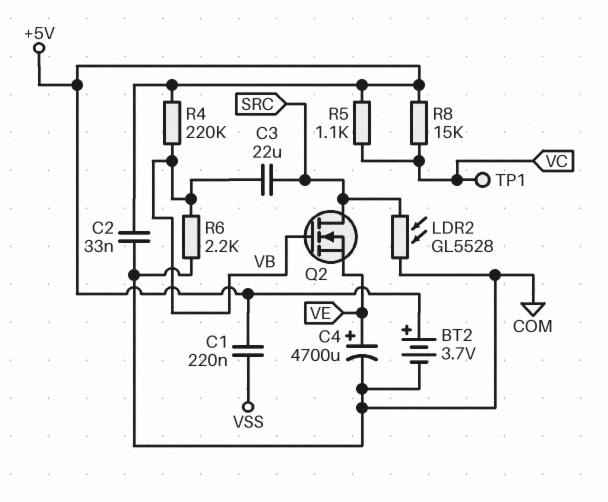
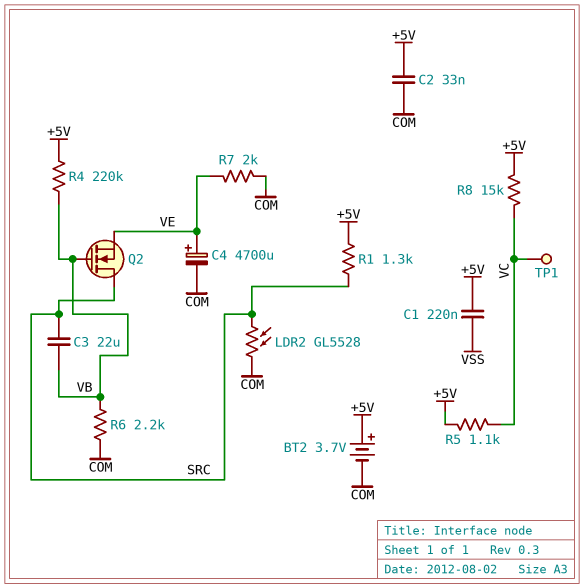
R1: none -> 1.3k (+5V, SRC)
R7: none -> 2k (COM, VE)

